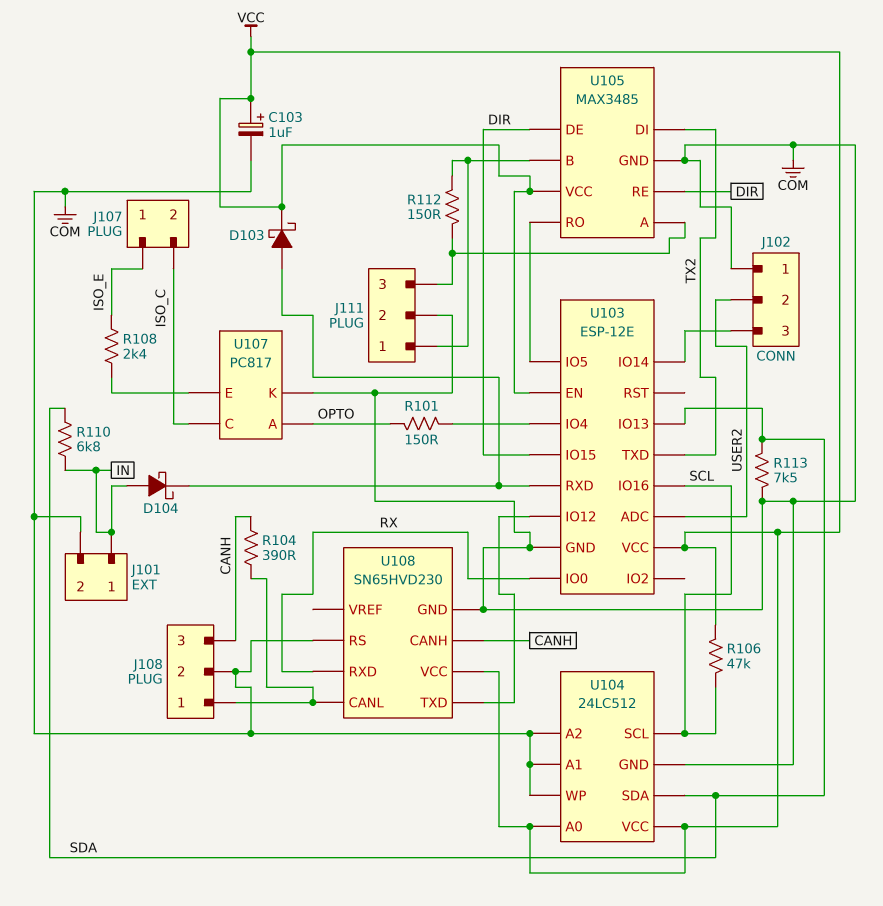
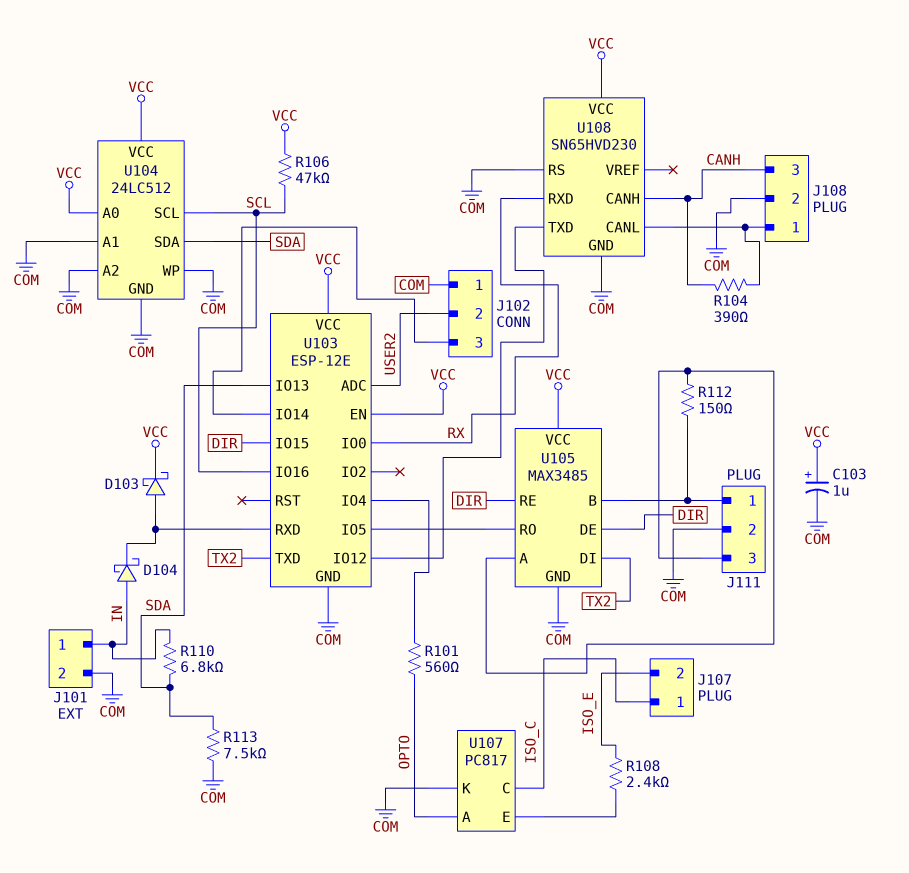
J107 pin 1: ISO_E -> ISO_C
J107 pin 2: ISO_C -> ISO_E
R101: 150 (OPTO, U103/IO4) -> 560 (OPTO, U103/IO4)

